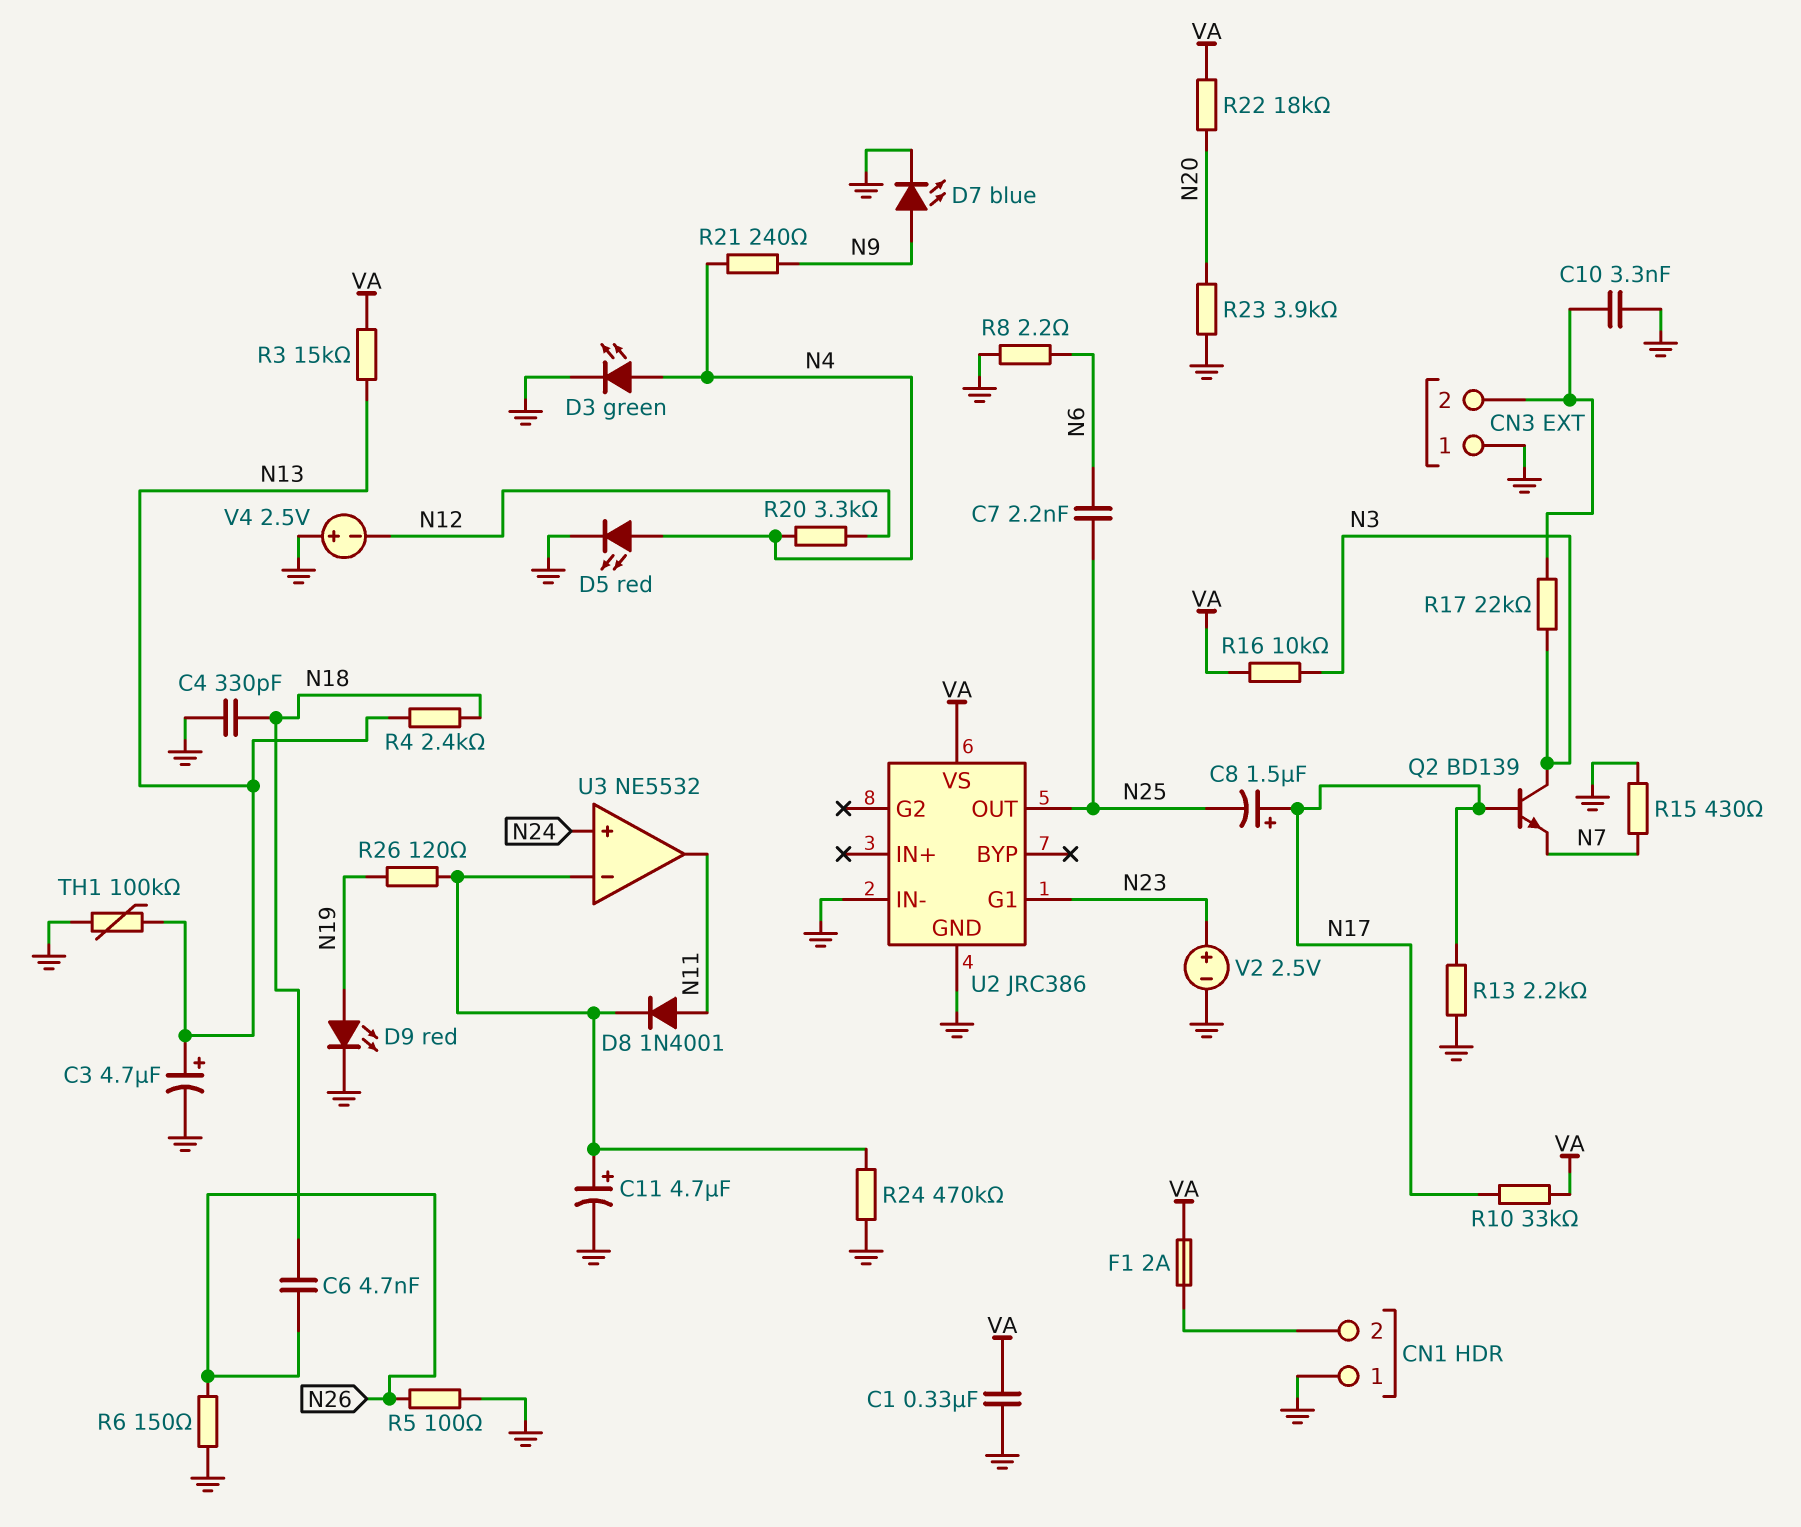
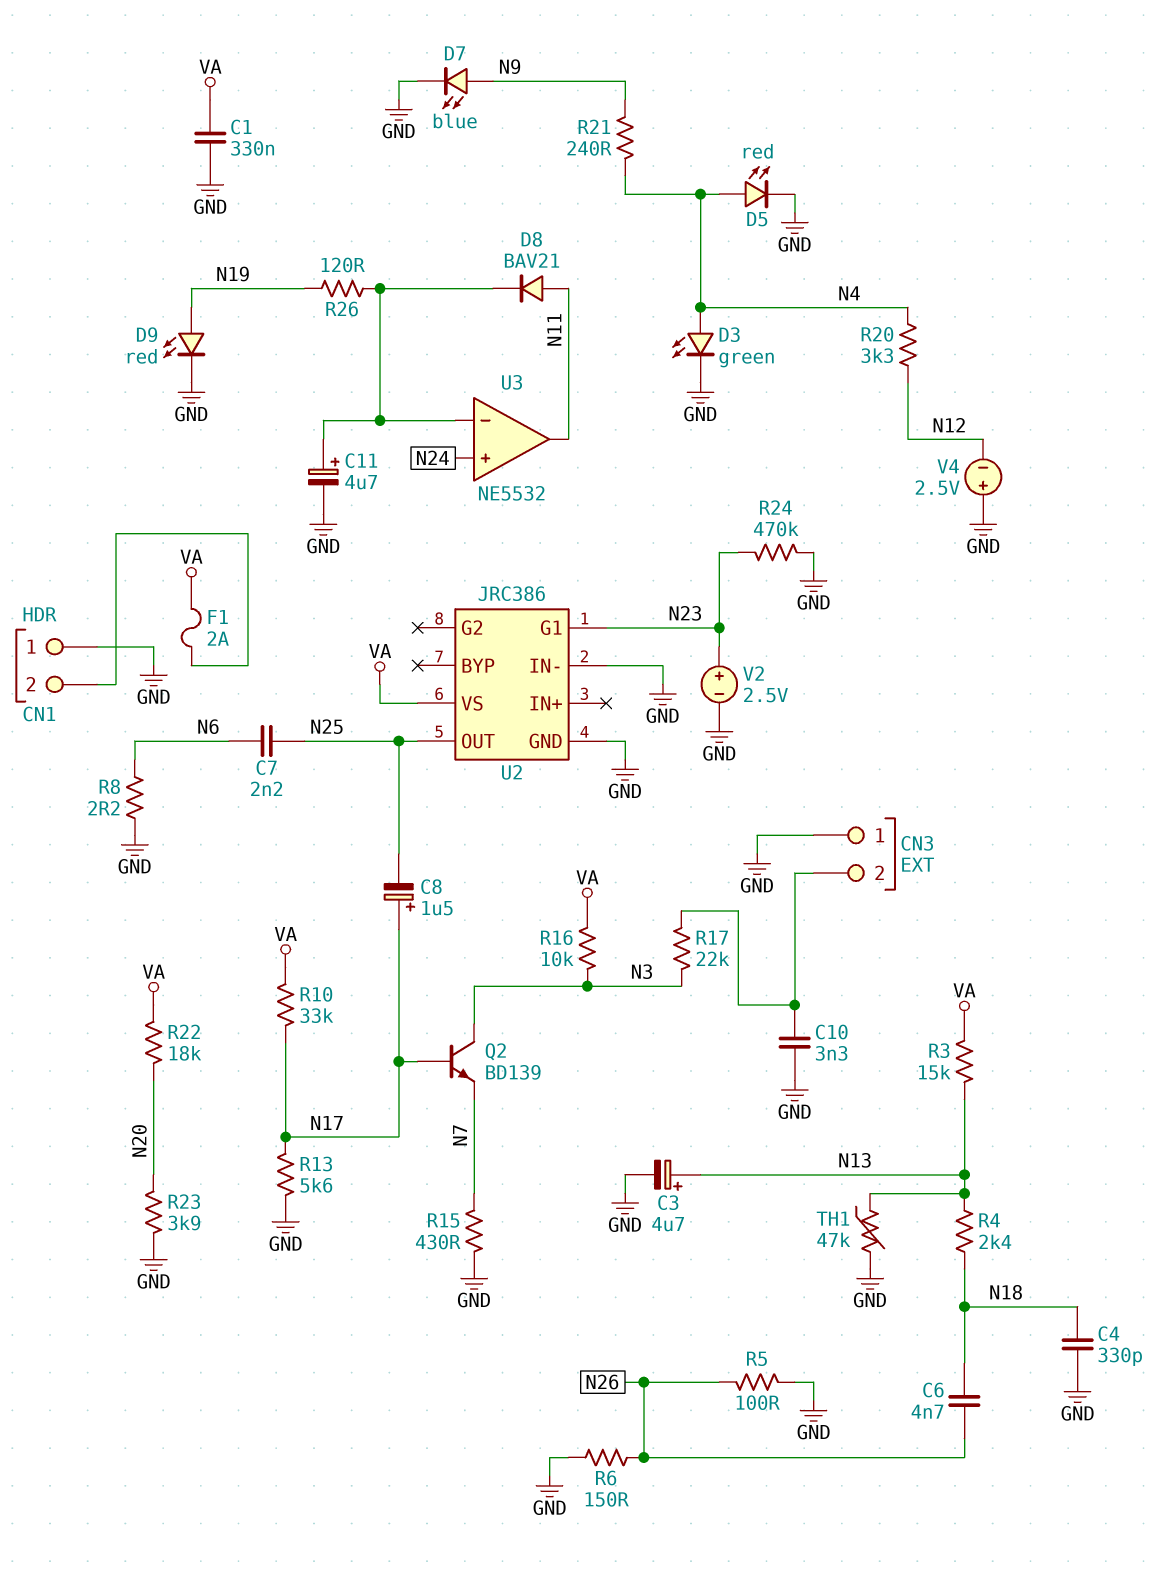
D8: diode 1N4001 (A N11, K U3/in-) -> diode BAV21 (A N11, K U3/in-)
R13: 2.2k (GND, N17) -> 5.6k (GND, N17)
R24: 470k (GND, U3/in-) -> 470k (GND, N23)
TH1: 100k (GND, N13) -> 47k (GND, N13)

